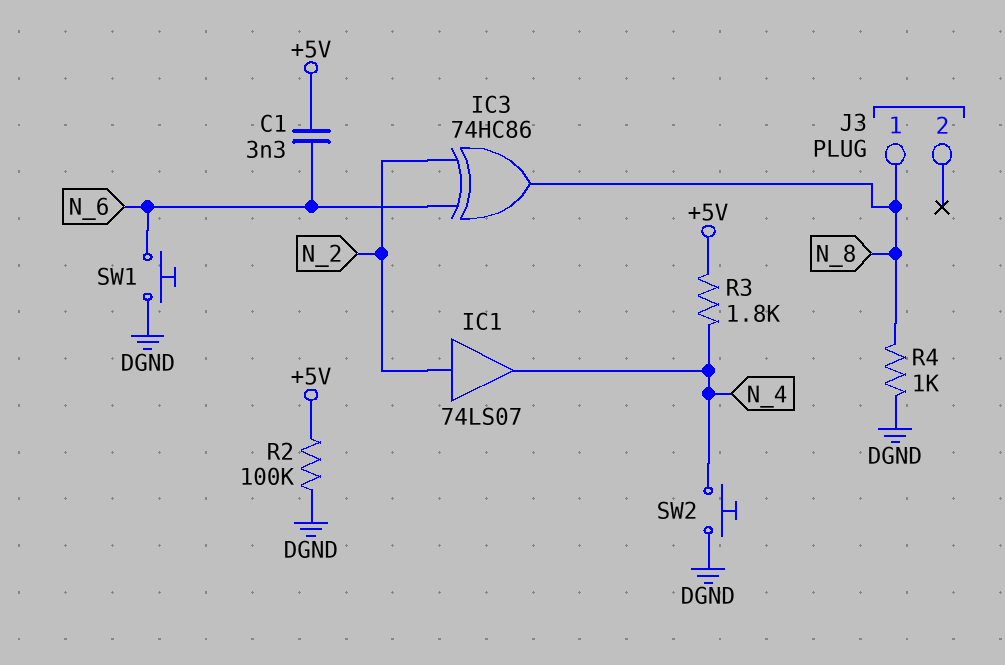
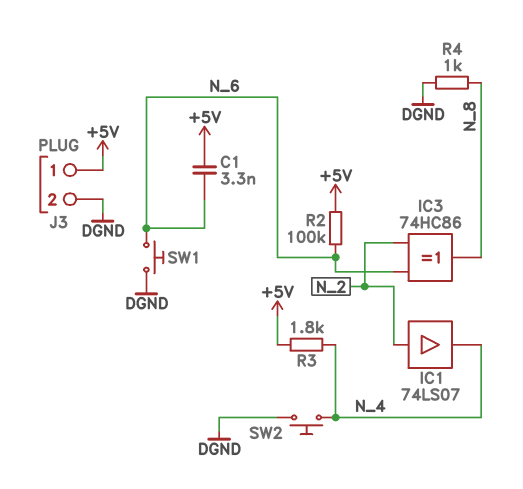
J3 pin 1: N_8 -> +5V
J3 pin 2: none -> DGND
R2: 100k (+5V, DGND) -> 100k (+5V, N_6)

